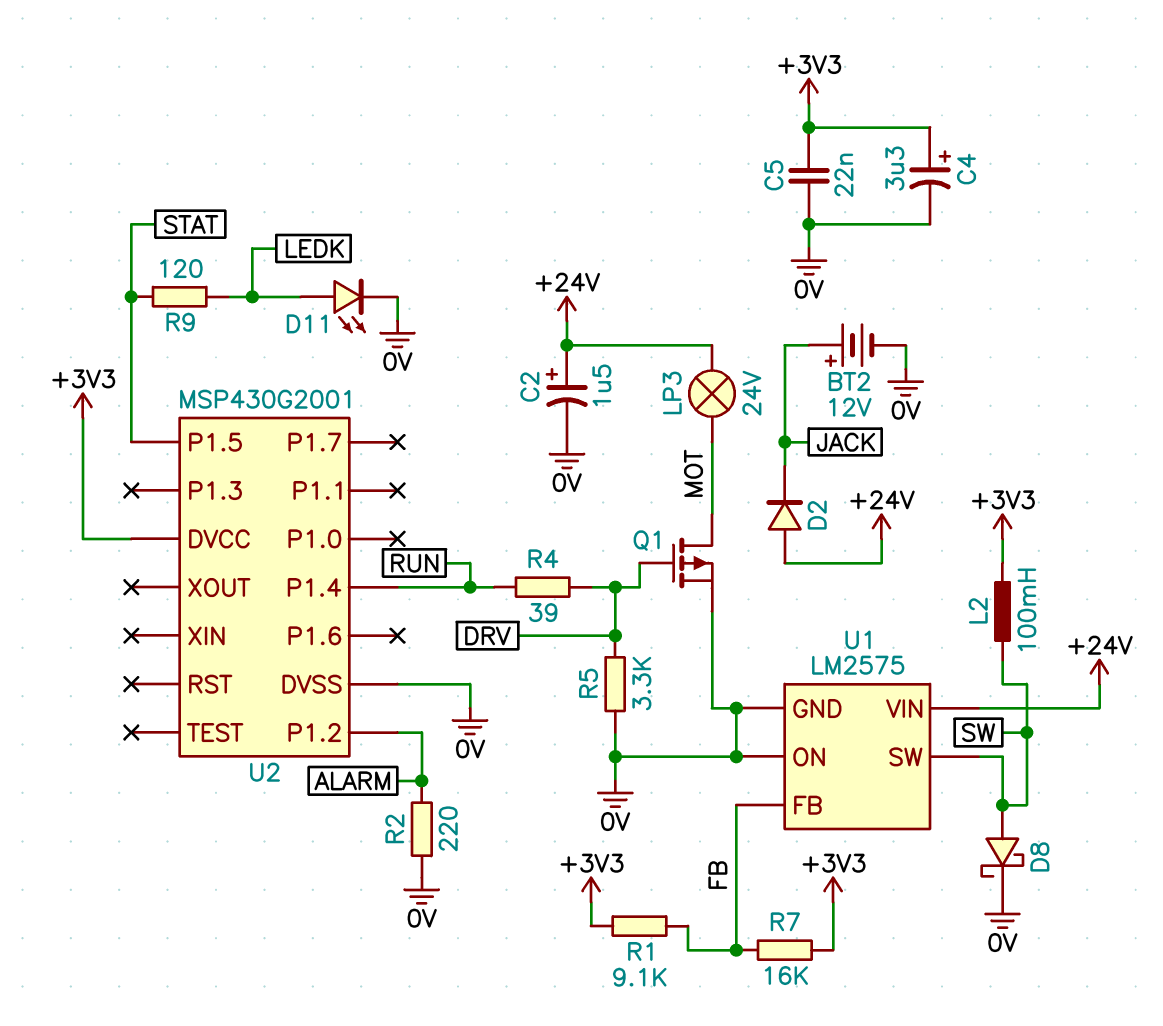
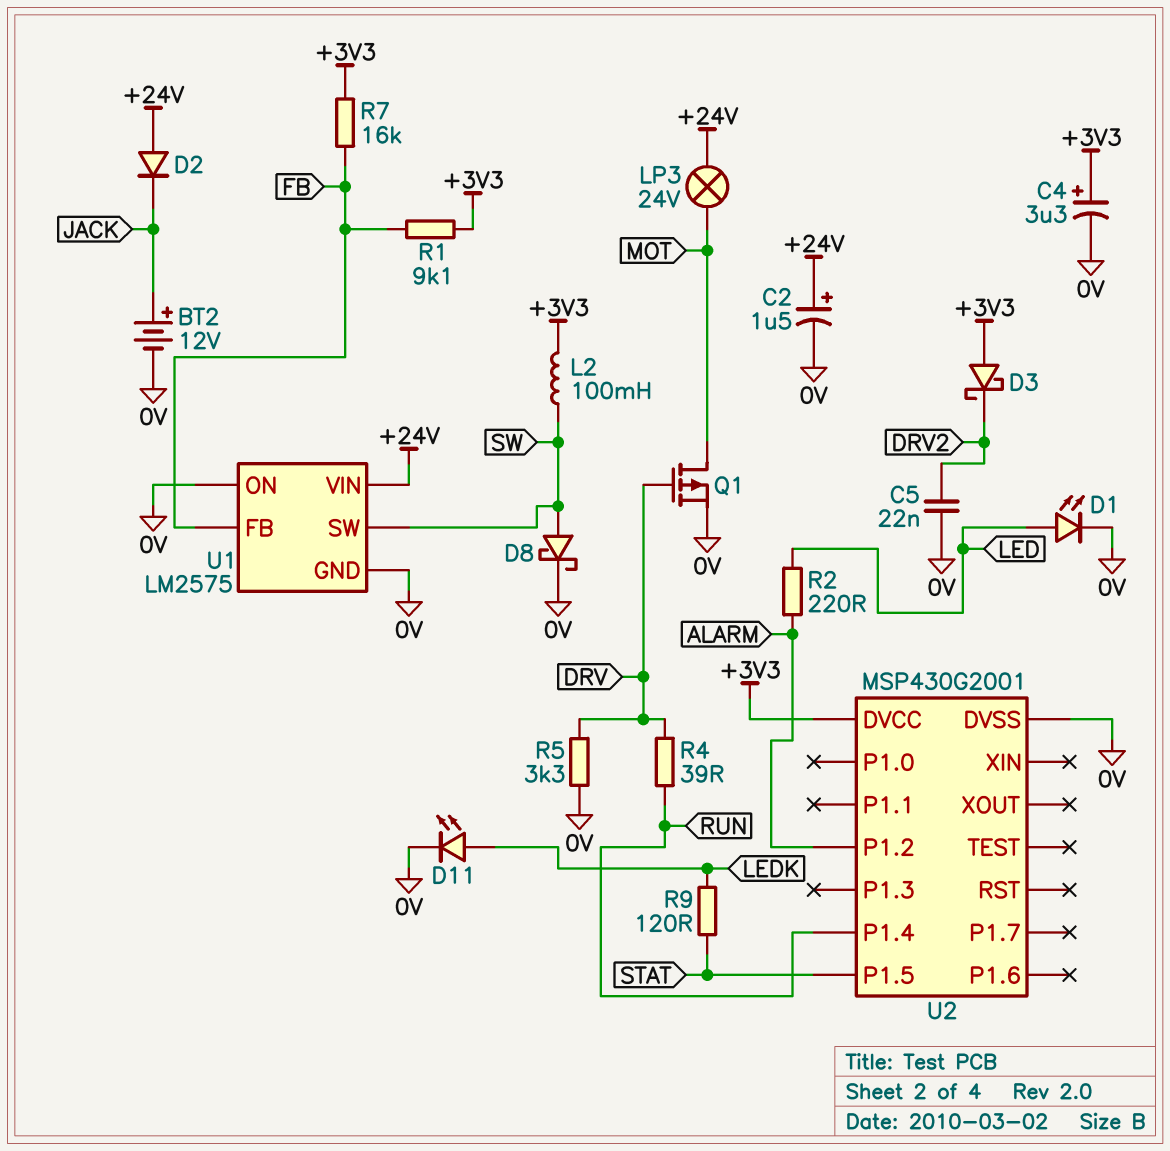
C5: 22nF (+3V3, 0V) -> 22nF (0V, DRV2)
D1: none -> LED (A LED, K 0V)
D3: none -> schottky (A +3V3, K DRV2)
R2: 220 (0V, ALARM) -> 220 (ALARM, LED)

